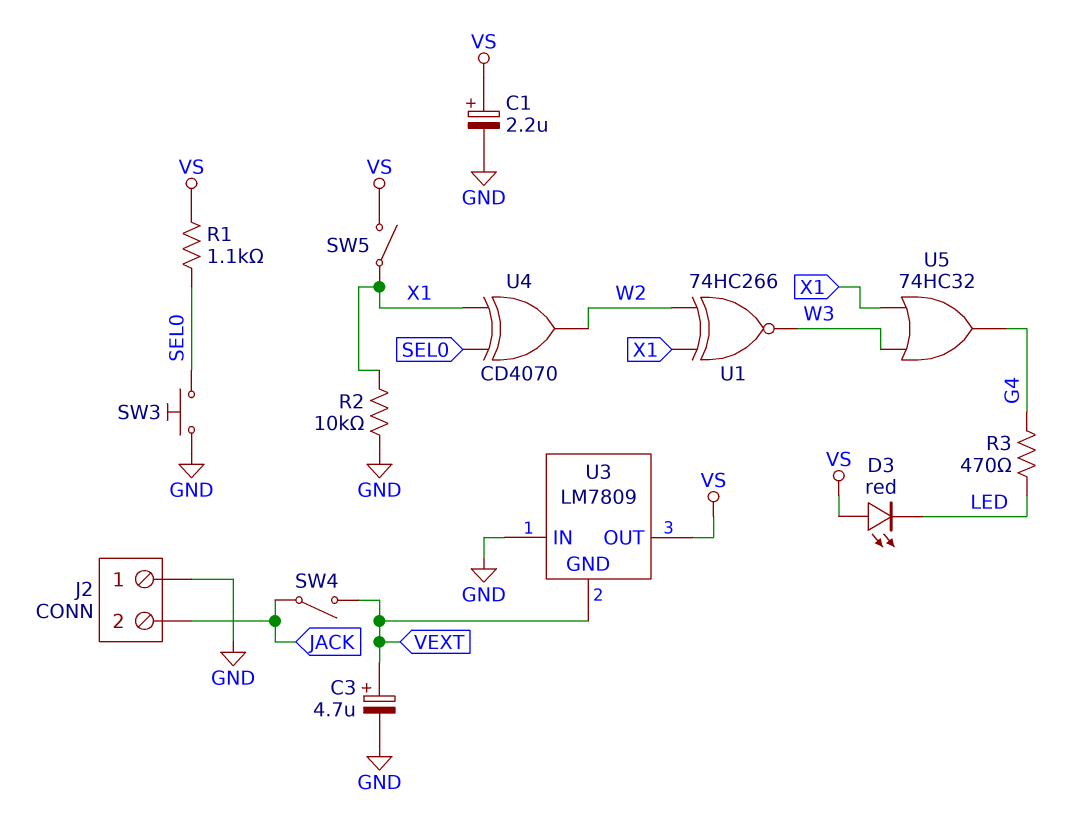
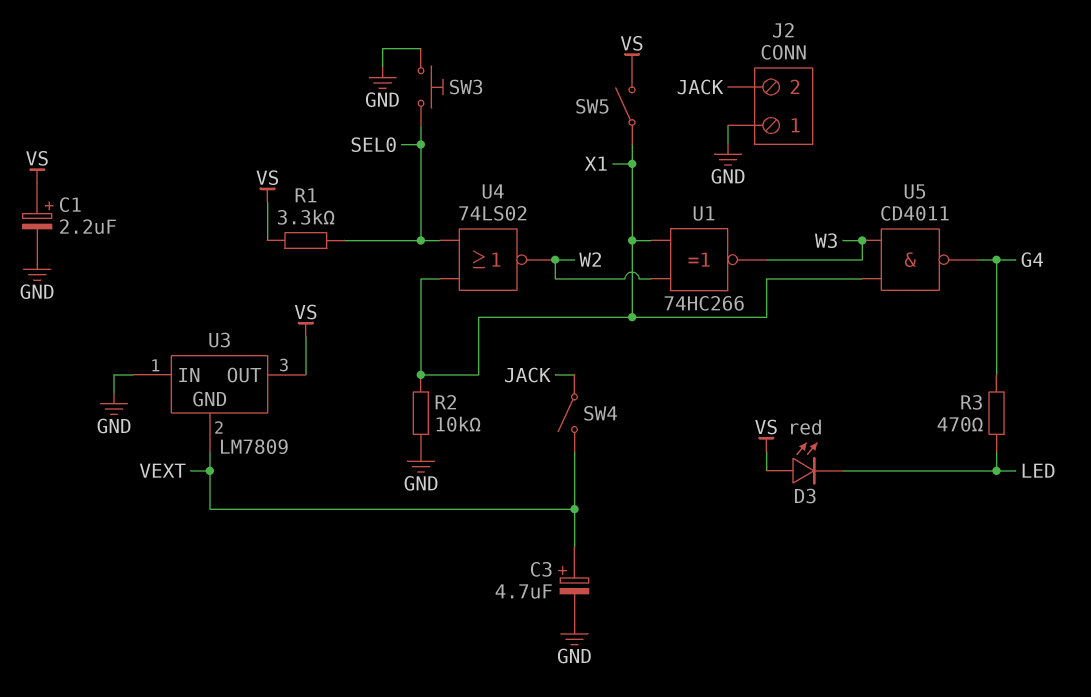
R1: 1.1k (SEL0, VS) -> 3.3k (SEL0, VS)
U4: XOR CD4070 (in SEL0, in X1, out W2) -> NOR 74LS02 (in SEL0, in X1, out W2)
U5: OR 74HC32 (in W3, in X1, out G4) -> NAND CD4011 (in W3, in X1, out G4)

